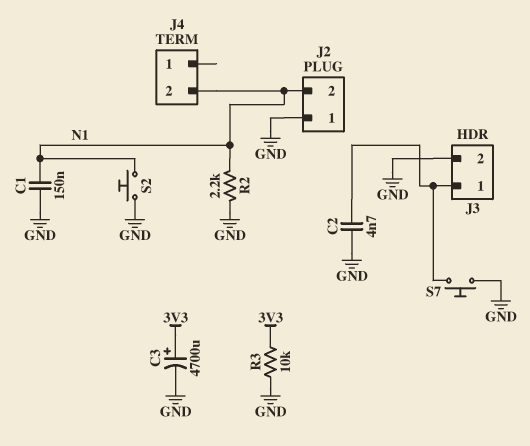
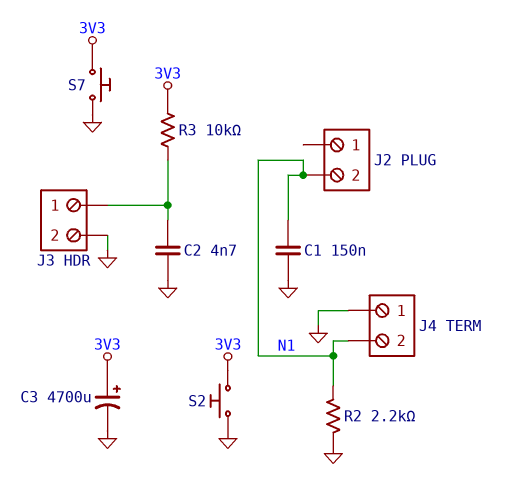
J2 pin 1: GND -> none
J4 pin 1: none -> GND
R3: 10k (3V3, GND) -> 10k (3V3, J3/1)
S2: button (GND, N1) -> button (3V3, GND)
S7: button (GND, J3/1) -> button (3V3, GND)

